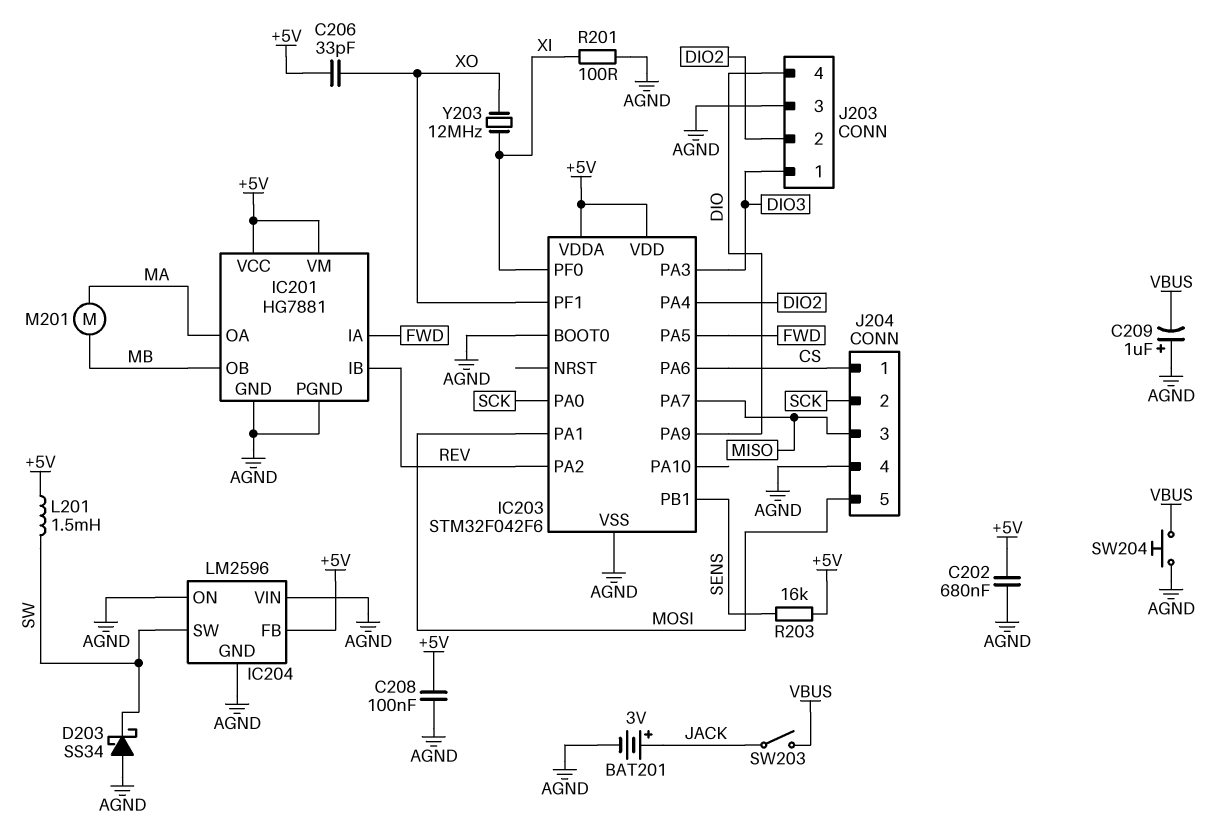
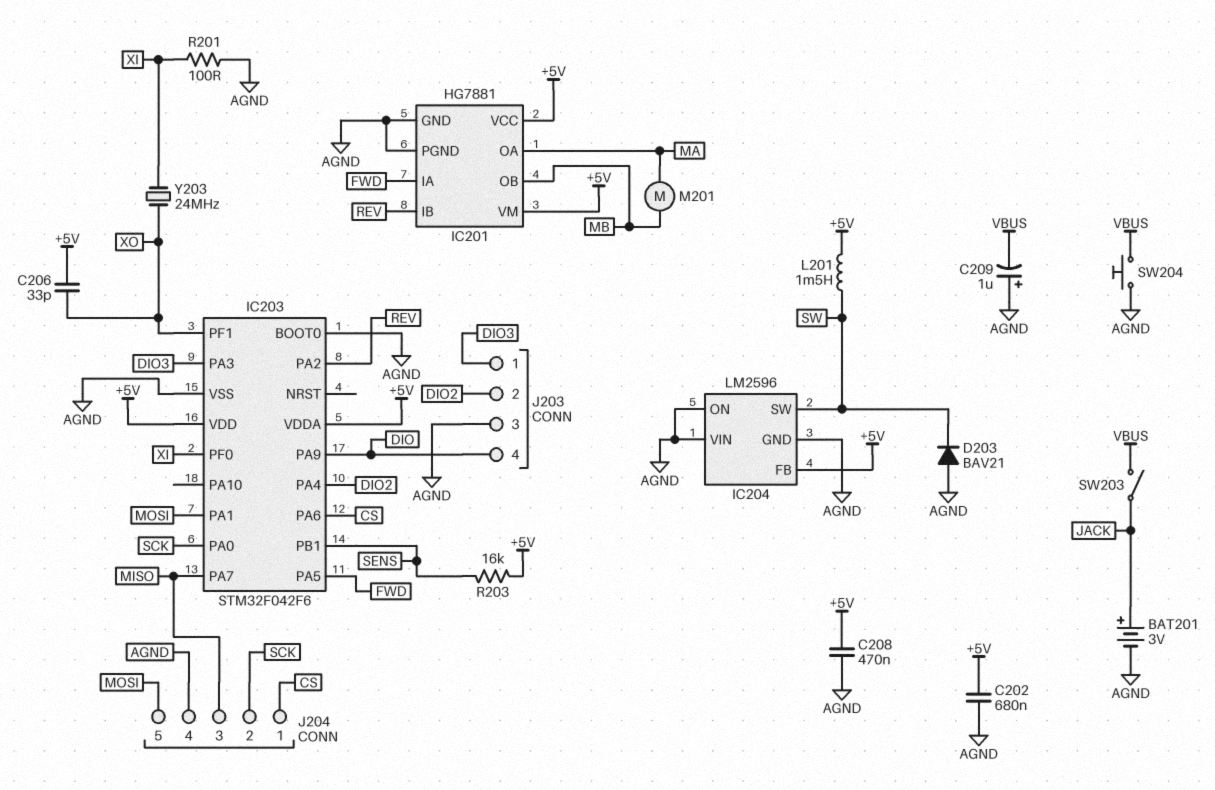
C208: 100nF (+5V, AGND) -> 470nF (+5V, AGND)
D203: schottky SS34 (A AGND, K SW) -> diode BAV21 (A AGND, K SW)
Y203: 12MHz (XI, XO) -> 24MHz (XI, XO)

